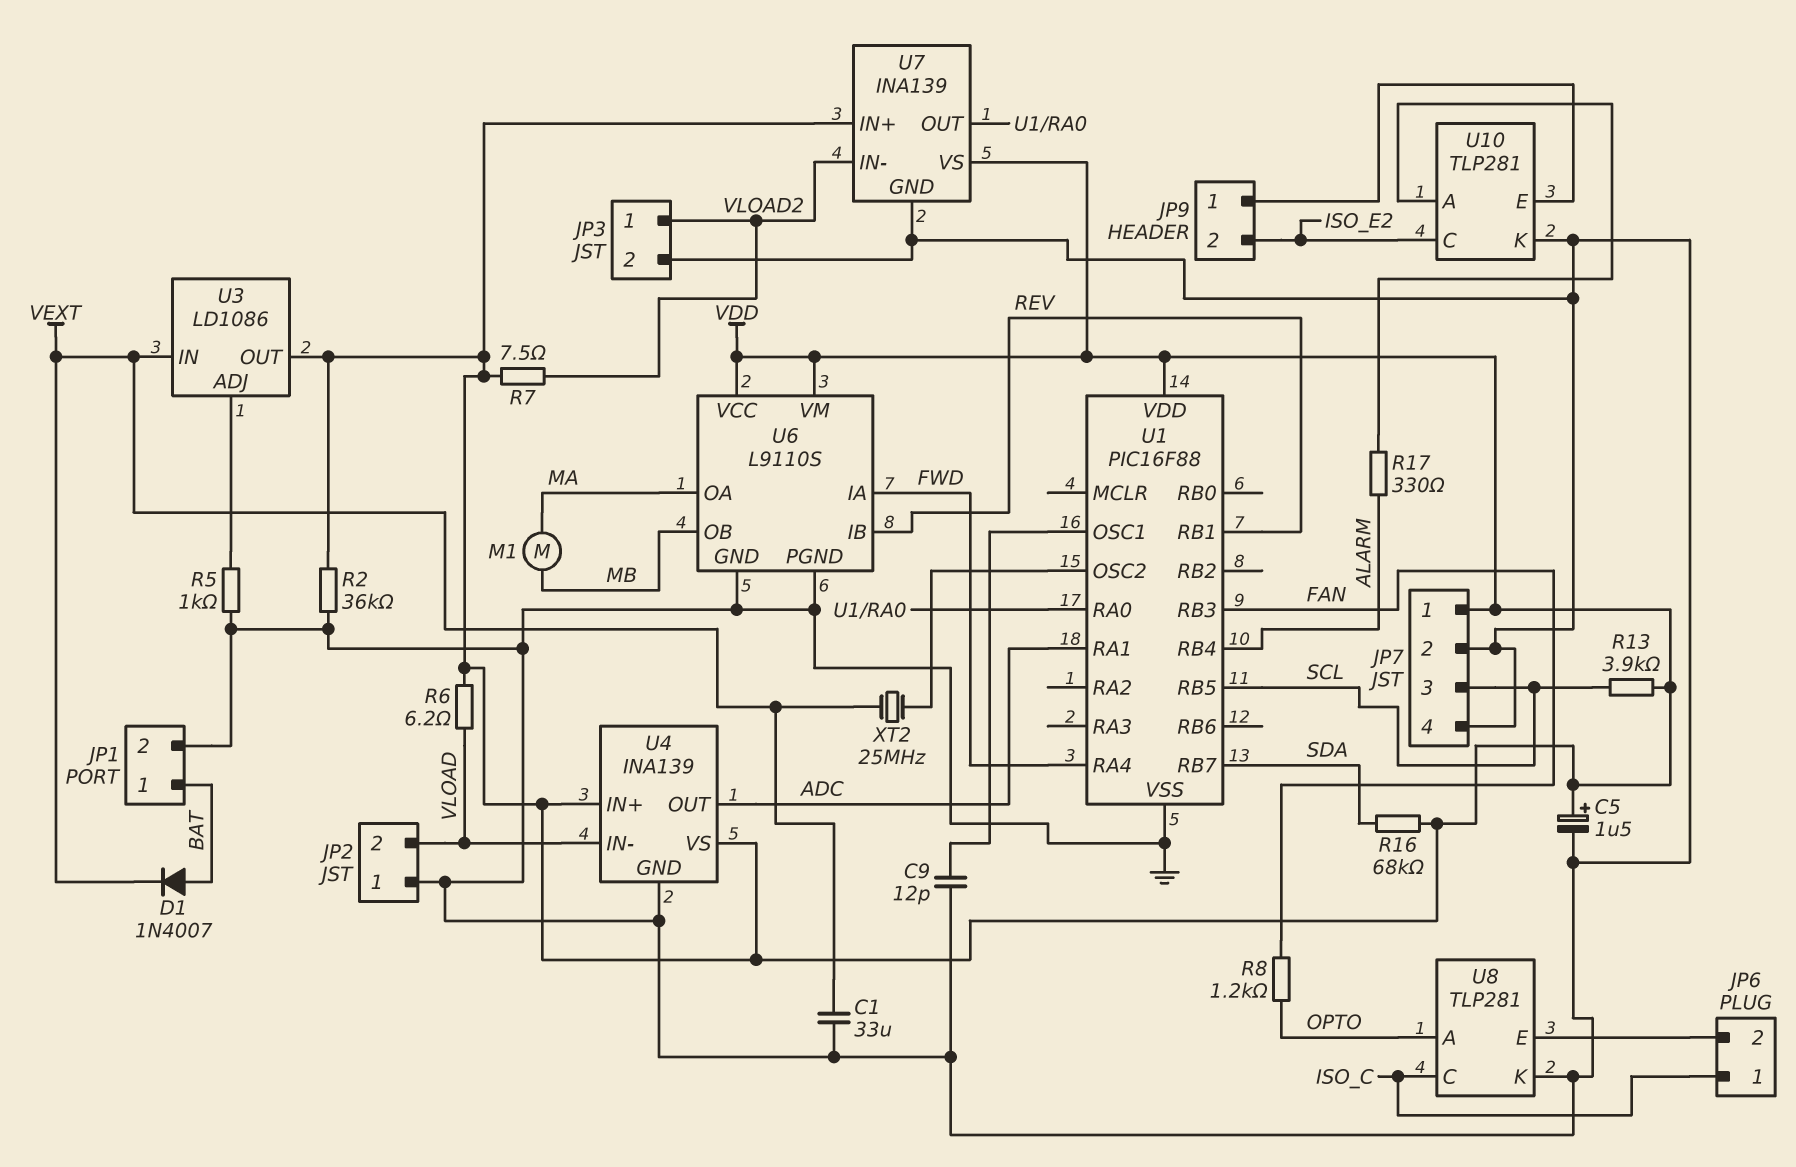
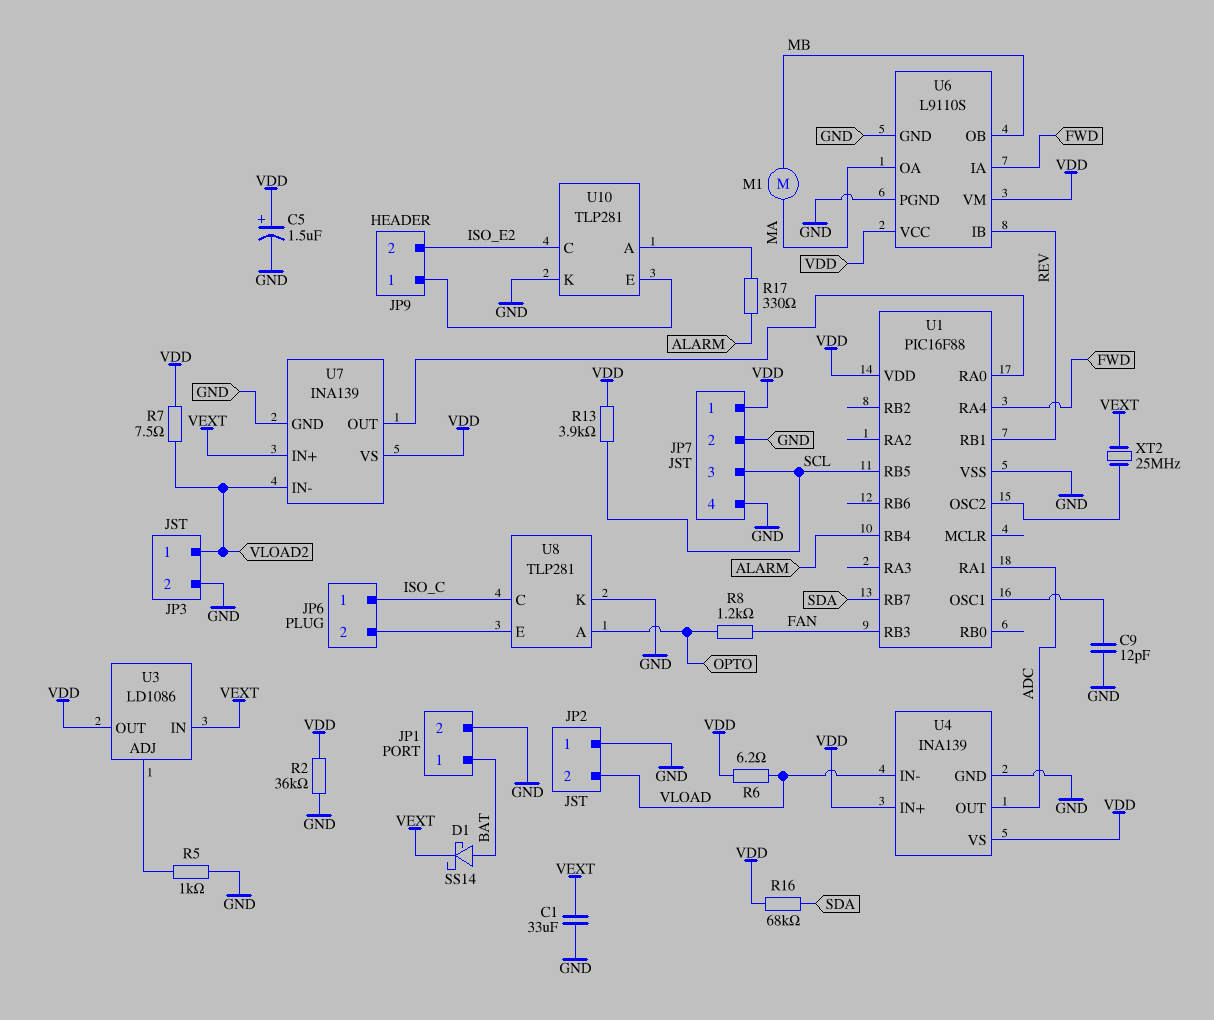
D1: diode 1N4007 (A BAT, K VEXT) -> schottky SS14 (A BAT, K VEXT)
U7 pin IN+: VDD -> VEXT

